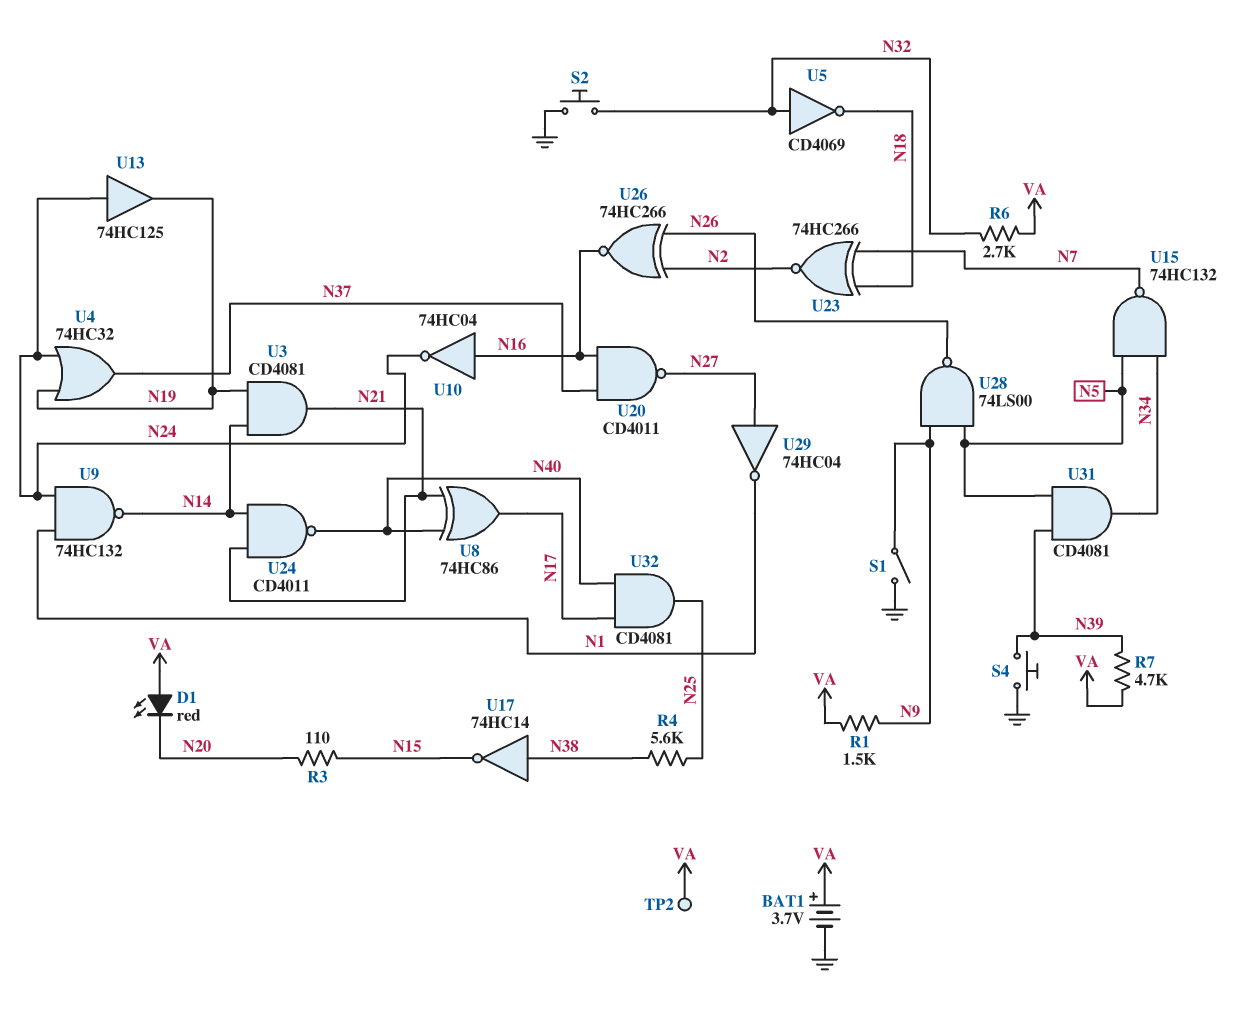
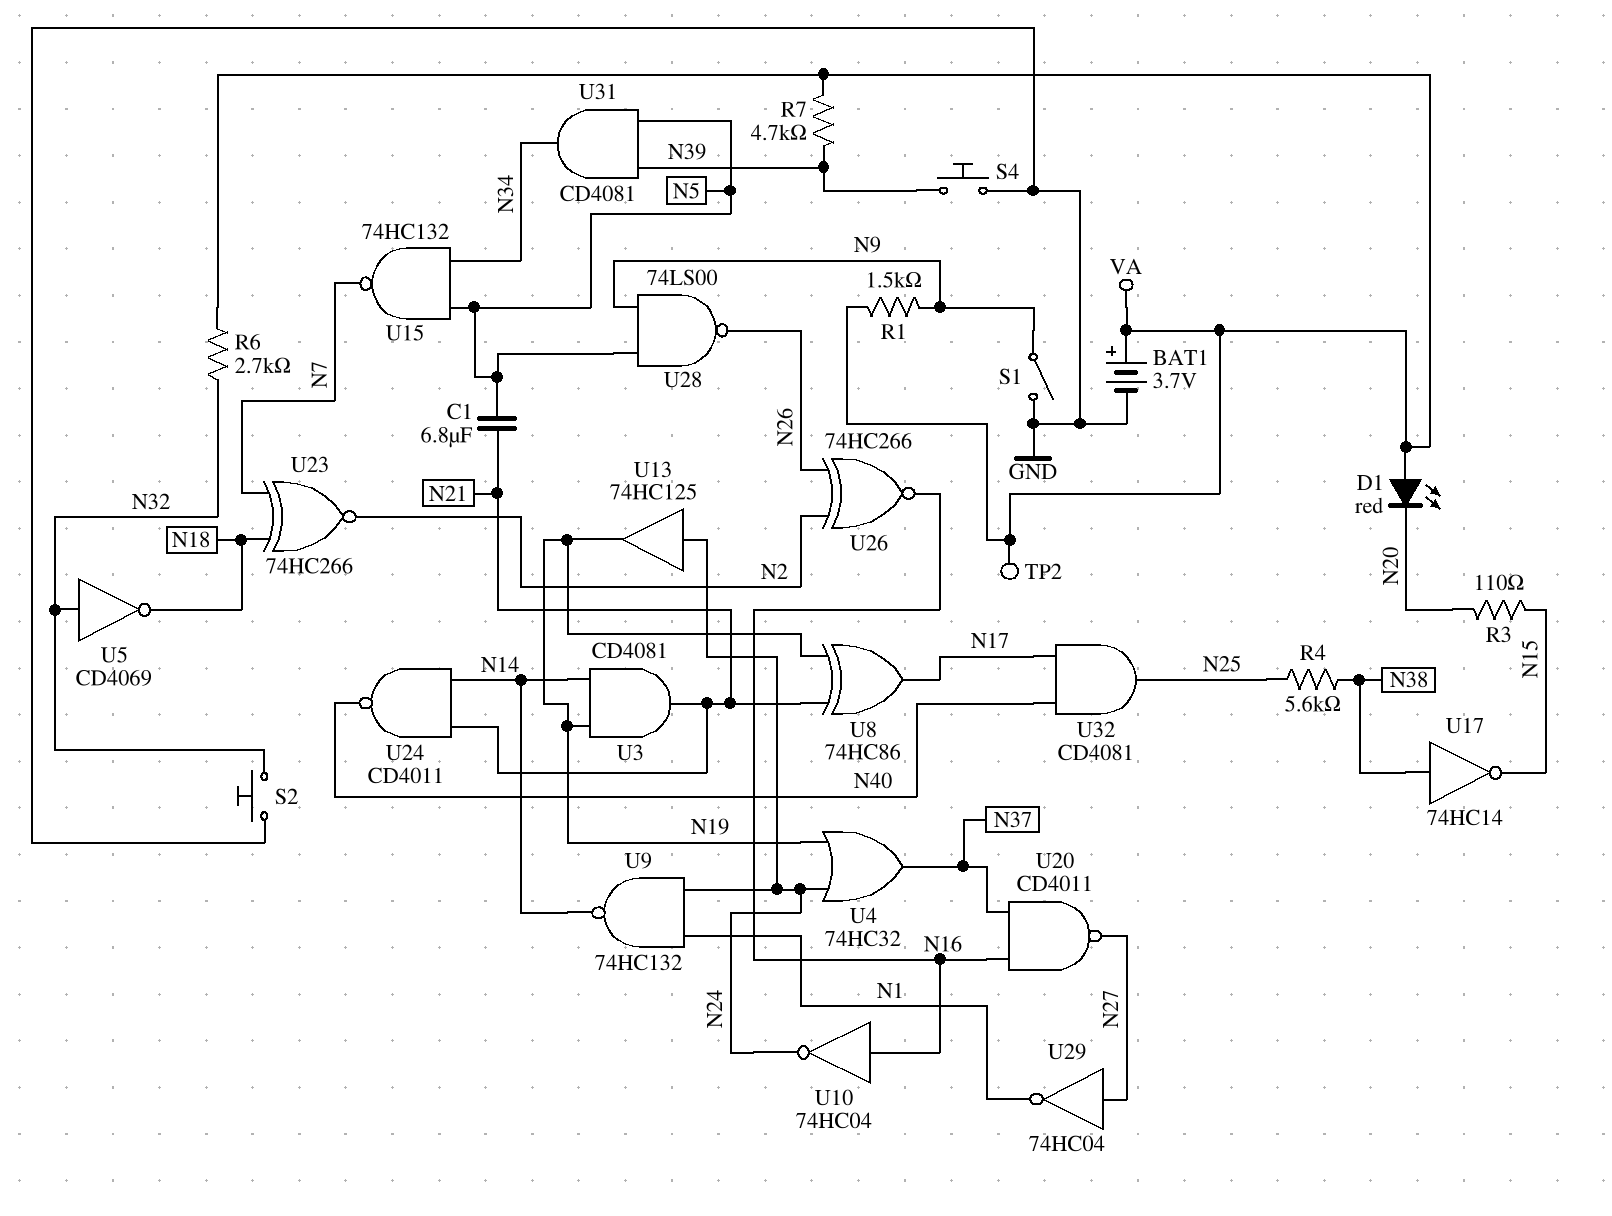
C1: none -> 6.8uF (N5, N21)
U8: XOR 74HC86 (in N21, in N40, out N17) -> XOR 74HC86 (in N19, in N21, out N17)

